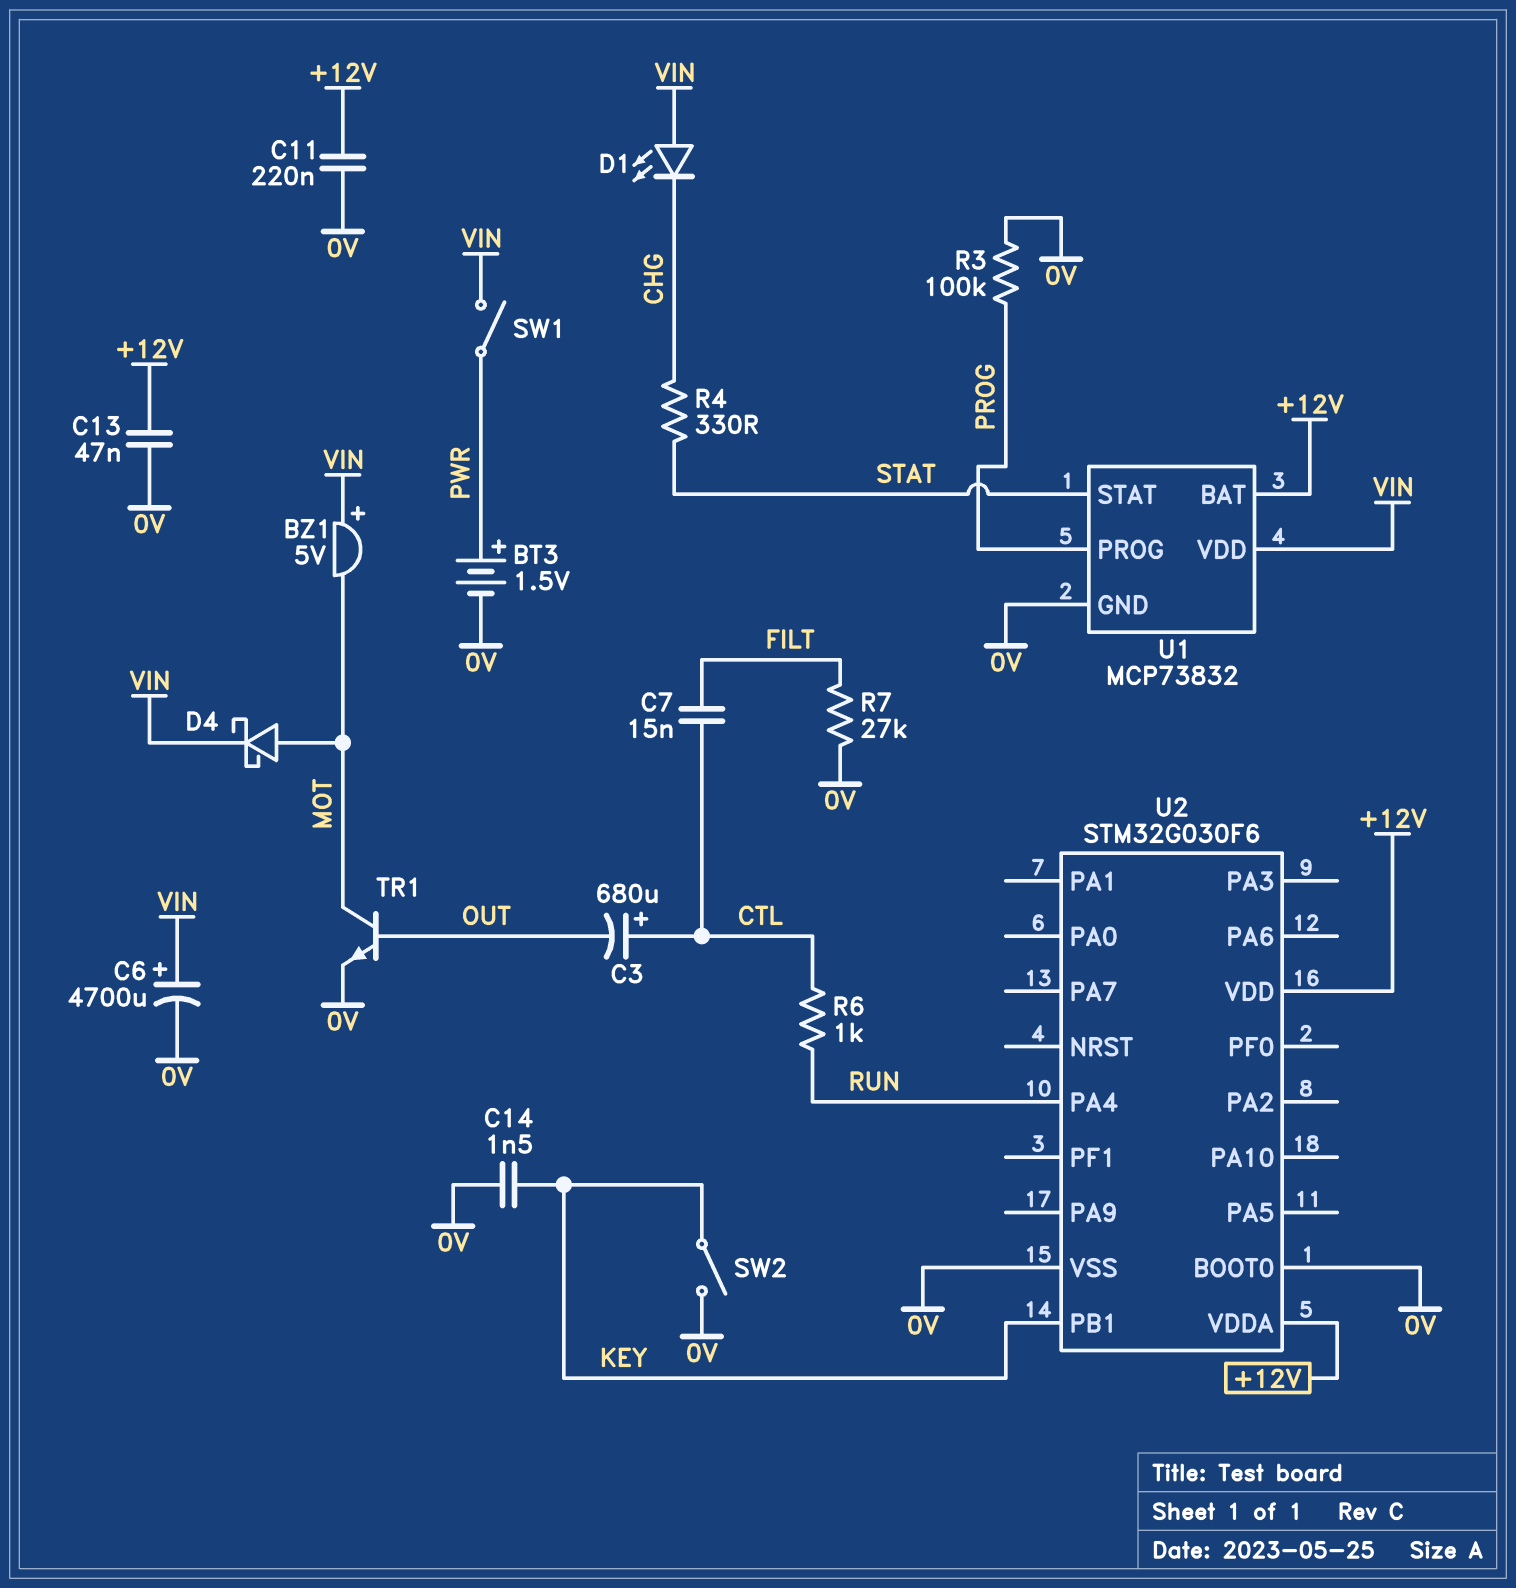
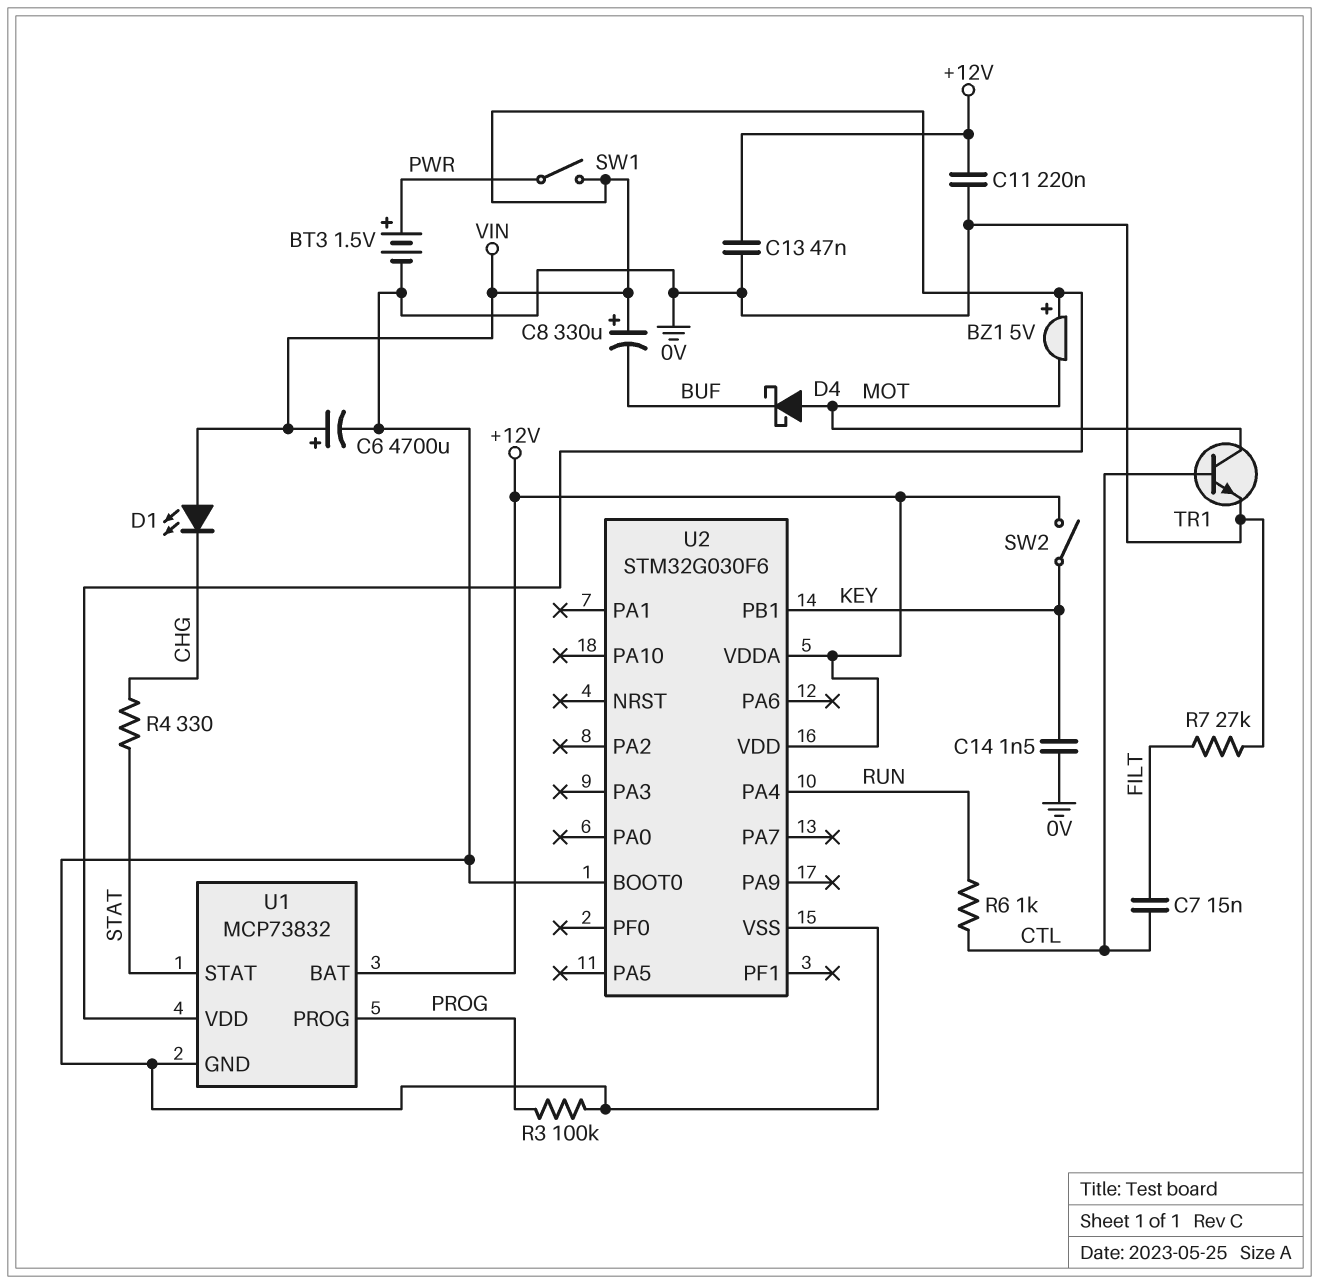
C3: 680uF (plus CTL, minus OUT) -> none
C8: none -> 330uF (plus VIN, minus BUF)
D4: schottky (A MOT, K VIN) -> schottky (A MOT, K BUF)
SW2: switch (0V, KEY) -> switch (+12V, KEY)
TR1: NPN (B OUT, C MOT, E 0V) -> NPN (B CTL, C MOT, E 0V)

